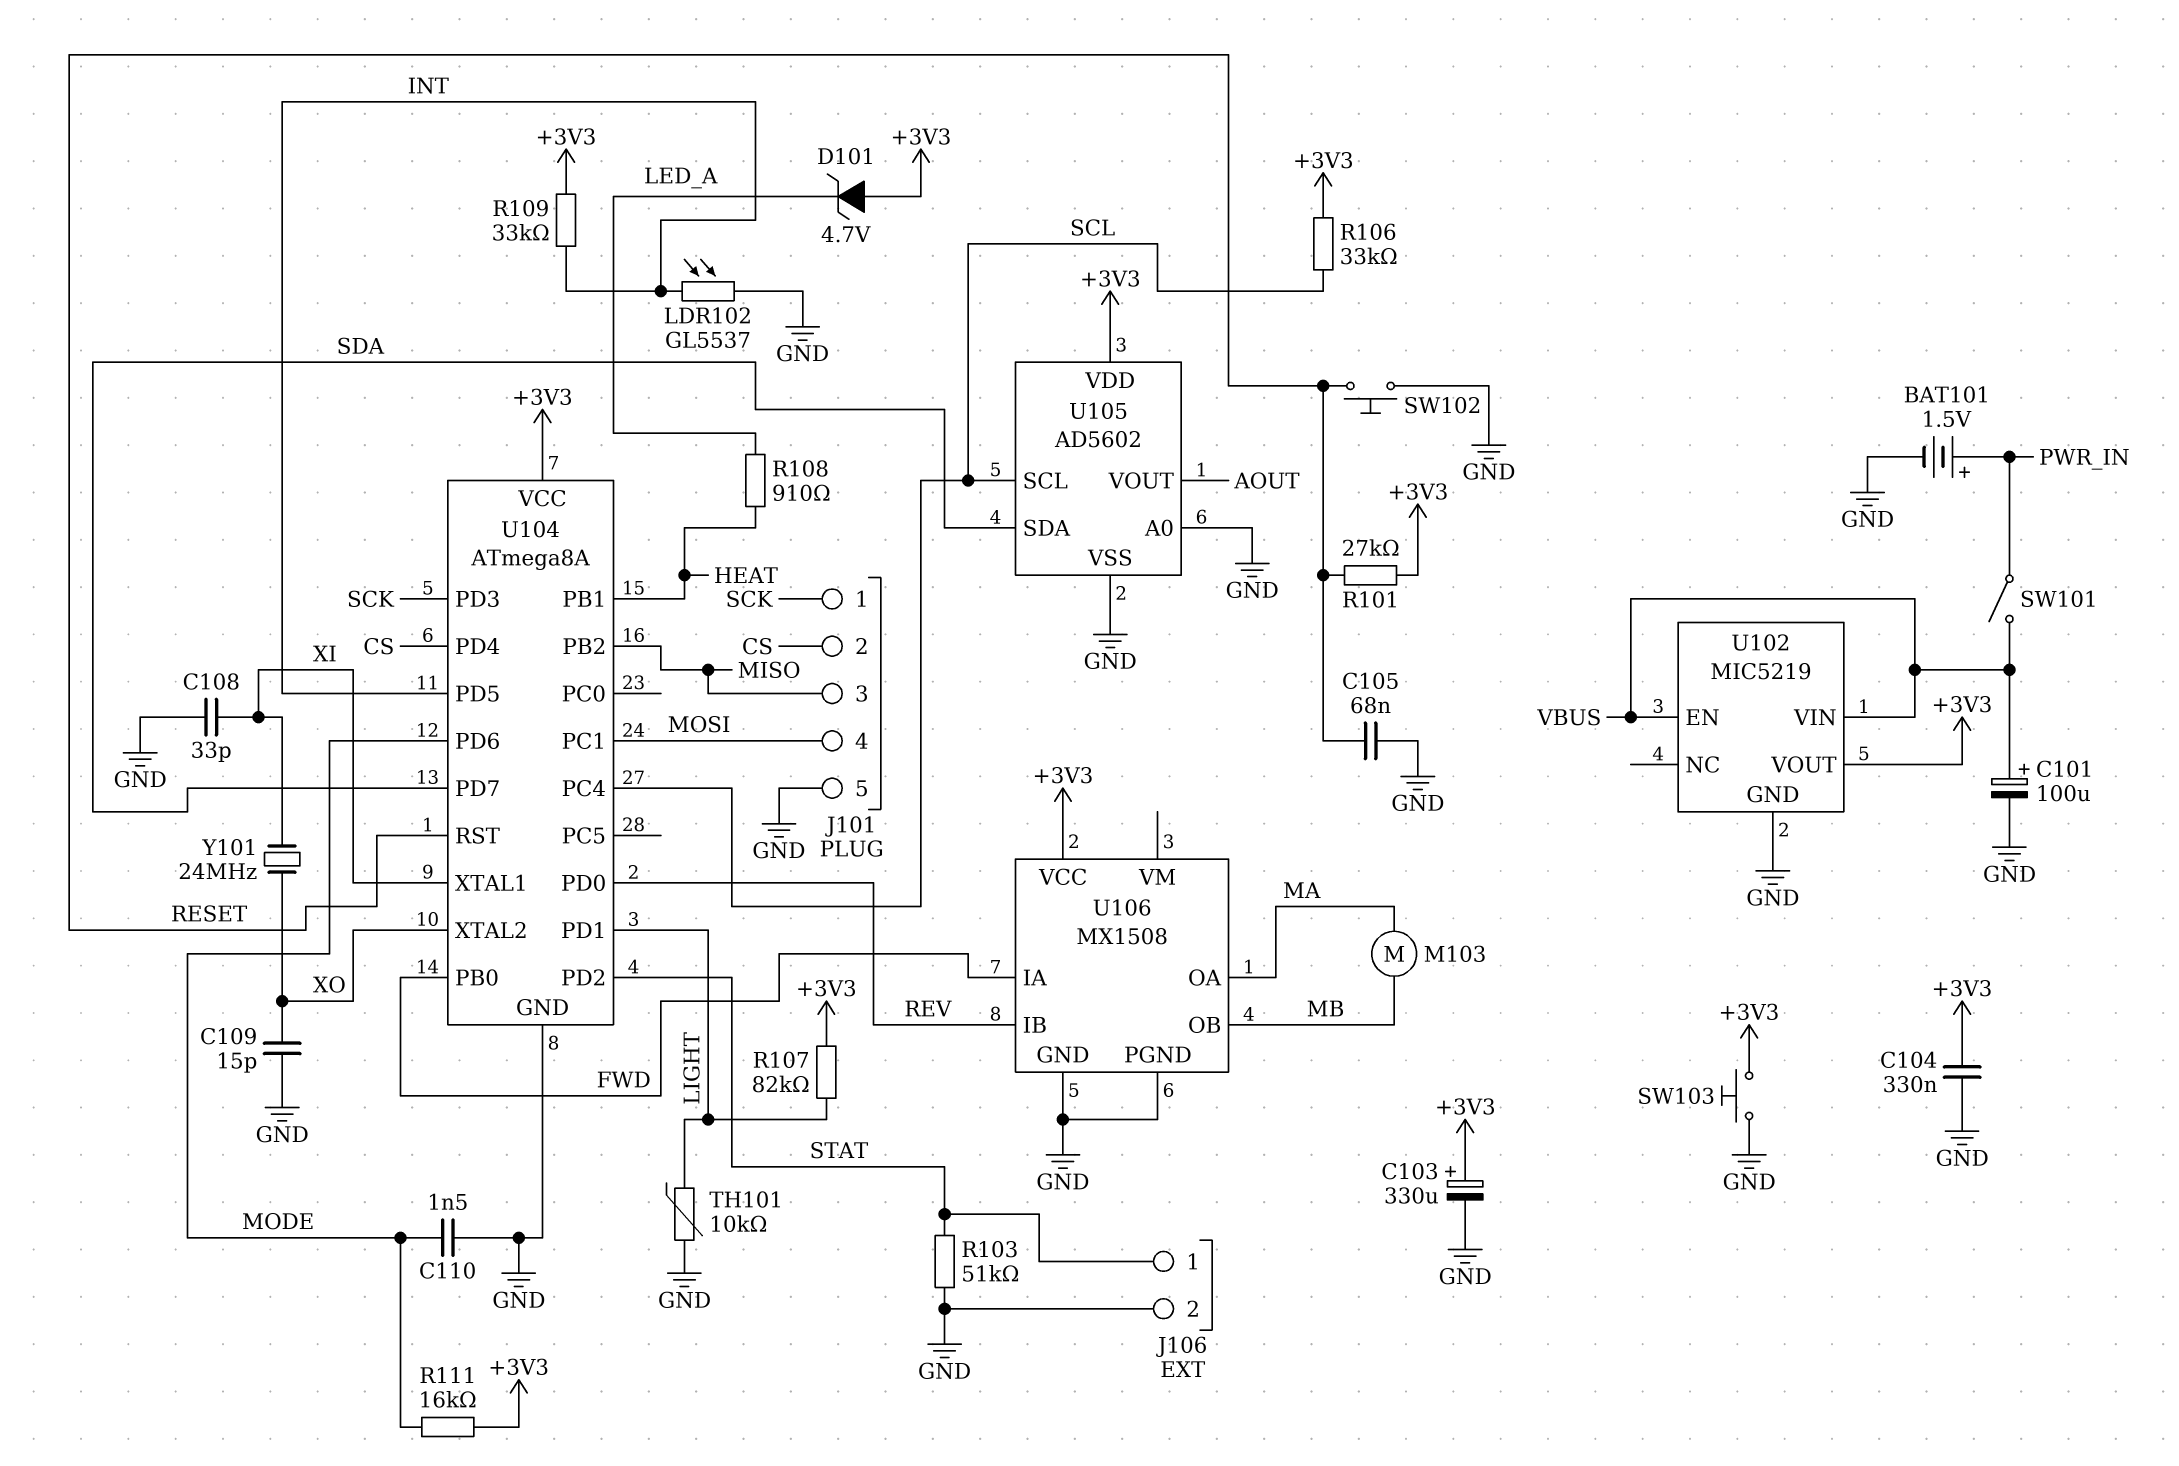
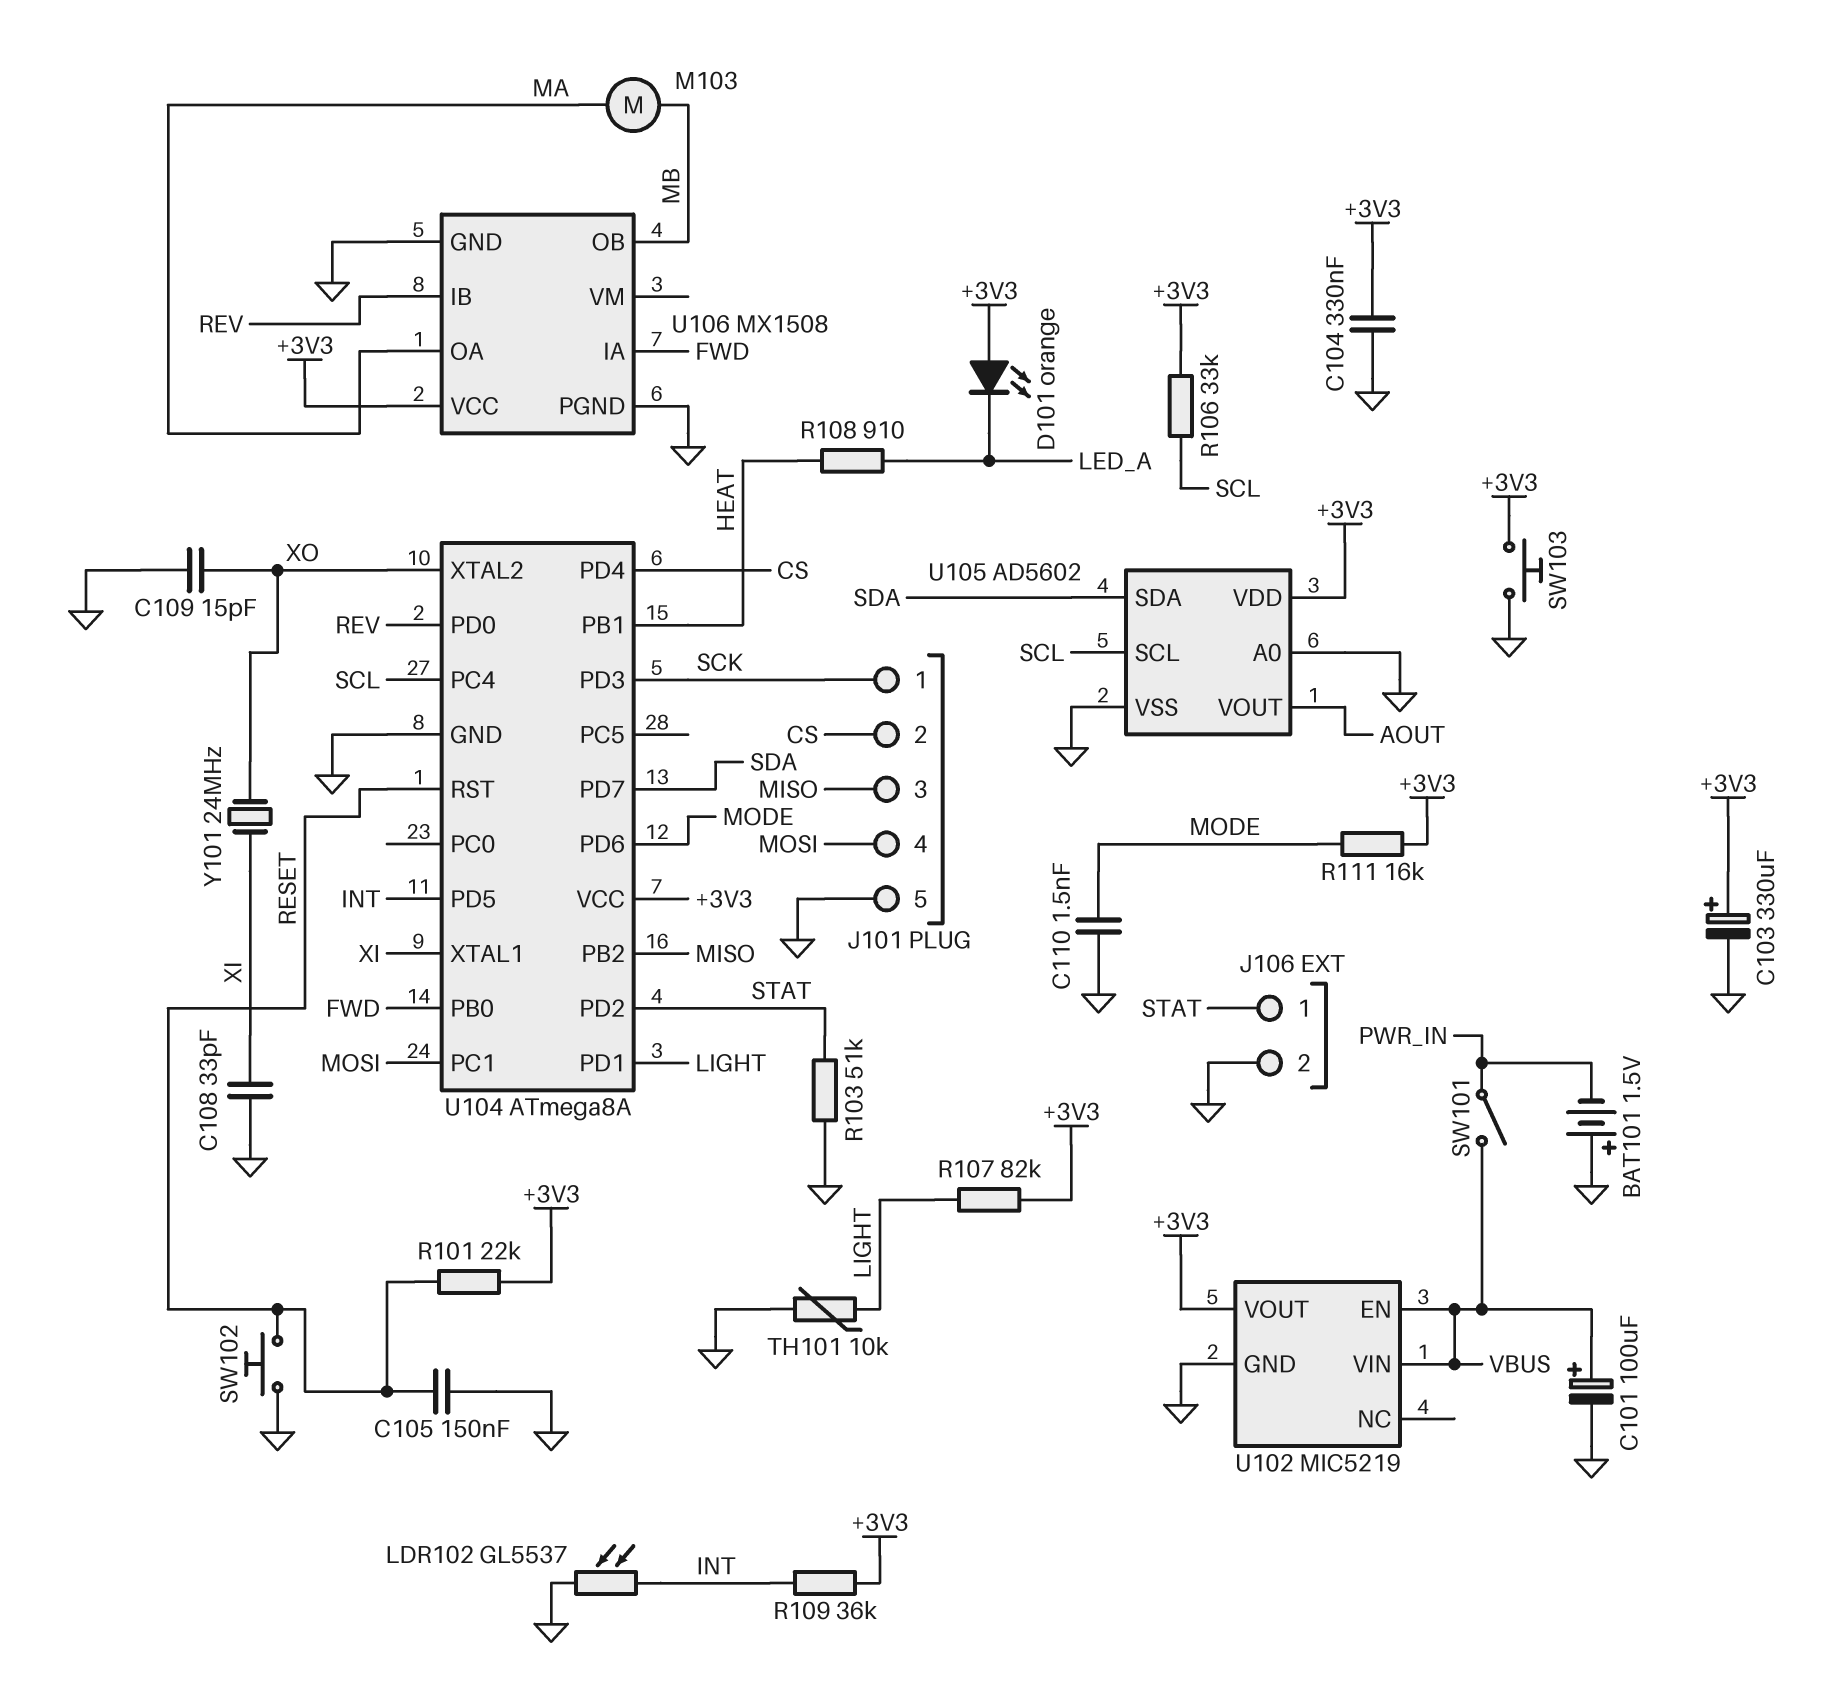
BAT101: 1.5V (plus PWR_IN, minus GND) -> 1.5V (plus GND, minus PWR_IN)
C105: 68nF (GND, RESET) -> 150nF (GND, RESET)
D101: zener 4.7V (A +3V3, K LED_A) -> LED orange (A +3V3, K LED_A)
R101: 27k (+3V3, RESET) -> 22k (+3V3, RESET)
R109: 33k (+3V3, INT) -> 36k (+3V3, INT)

